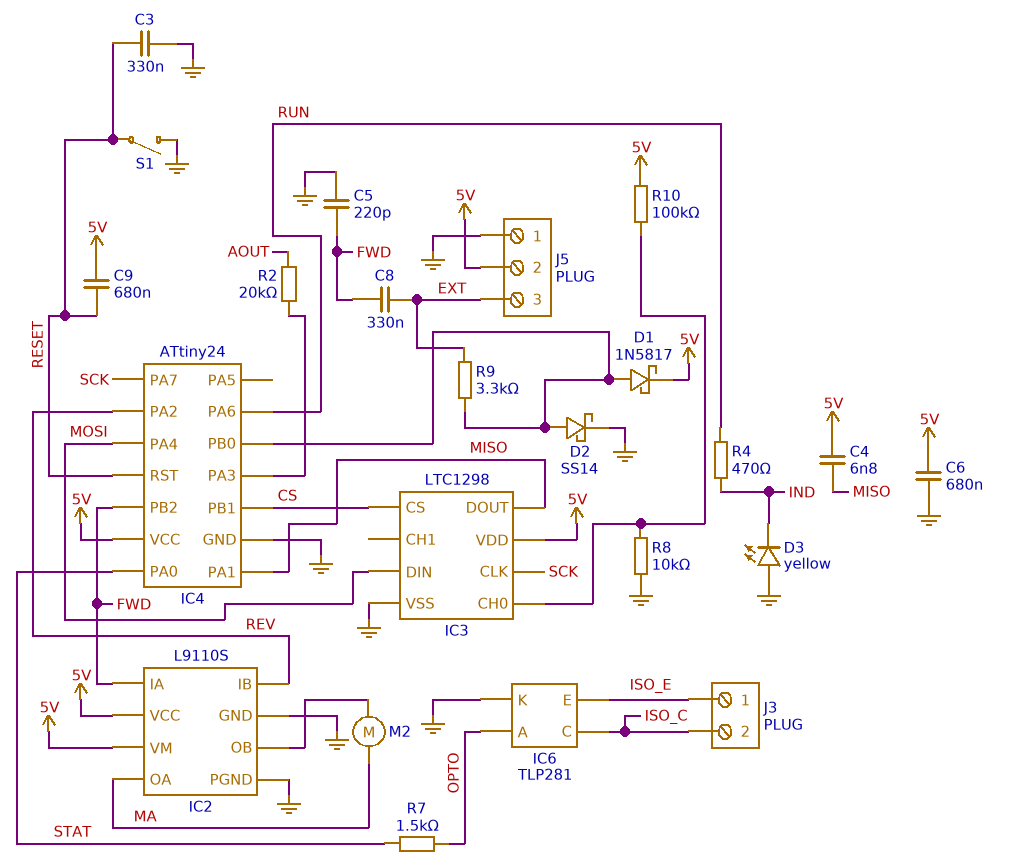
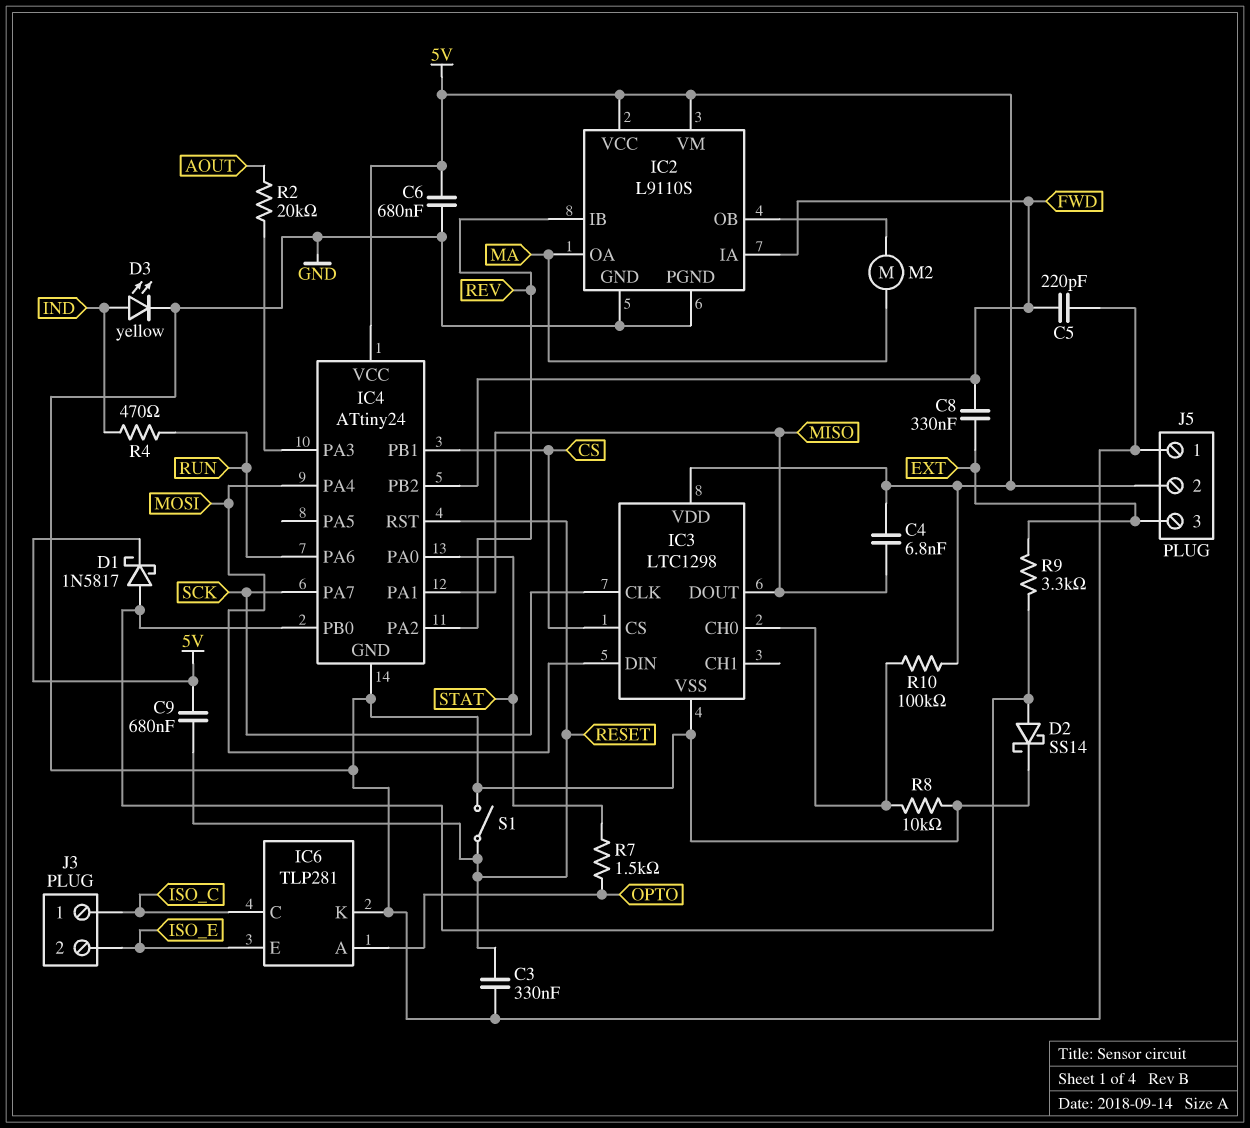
D3: LED yellow (A GND, K IND) -> LED yellow (A IND, K GND)
J3 pin 1: ISO_E -> ISO_C
J3 pin 2: ISO_C -> ISO_E

